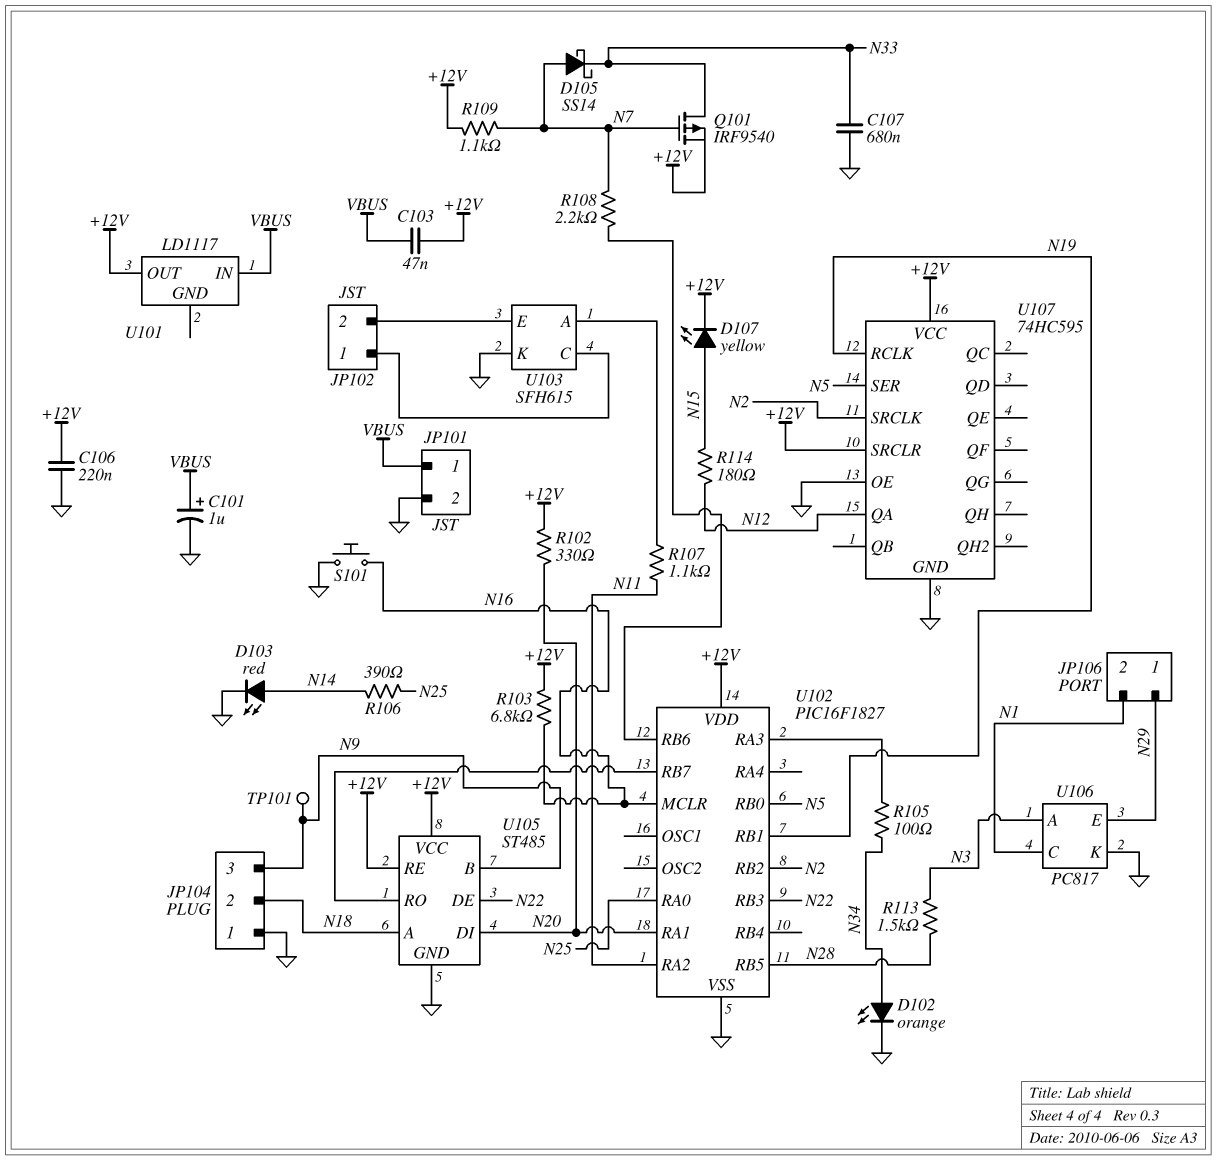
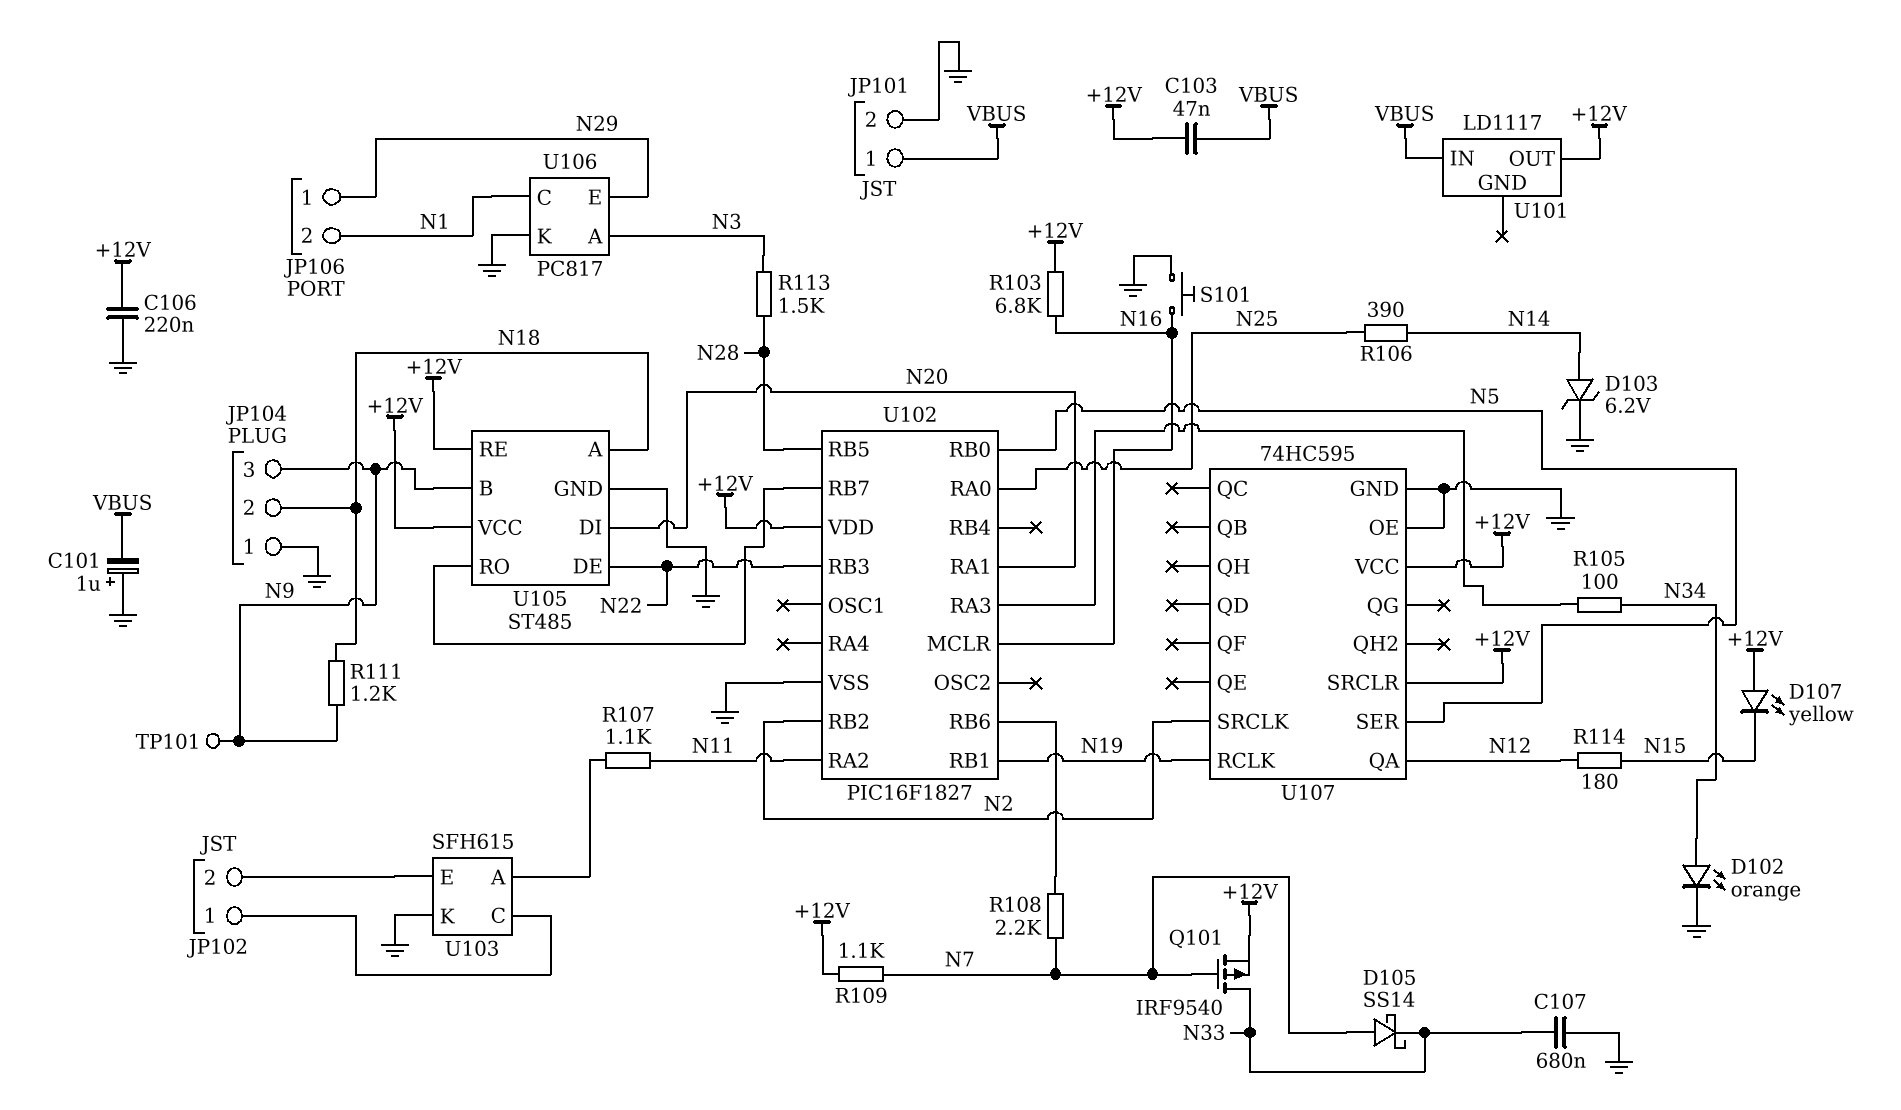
C101: 1uF (plus VBUS, minus GND) -> 1uF (plus GND, minus VBUS)
D103: LED red (A N14, K GND) -> zener 6.2V (A N14, K GND)
D107: LED yellow (A N15, K +12V) -> LED yellow (A +12V, K N15)
R102: 330 (+12V, N20) -> none
R111: none -> 1.2k (N9, N18)

